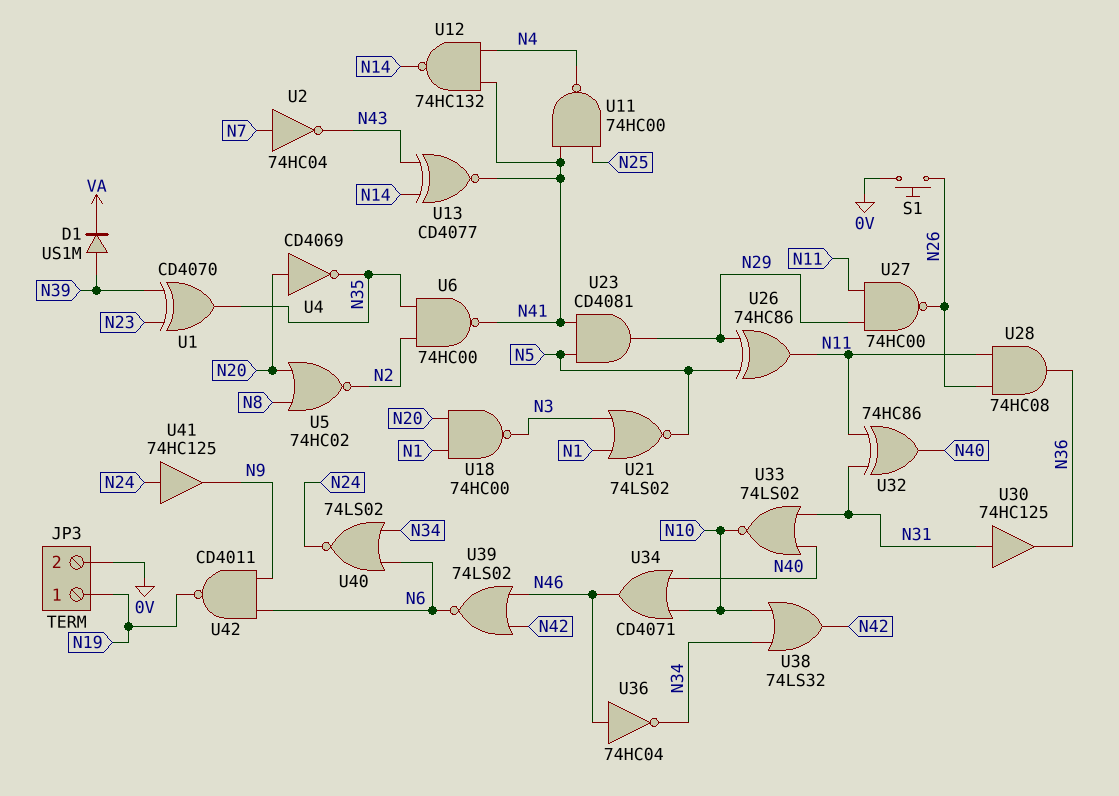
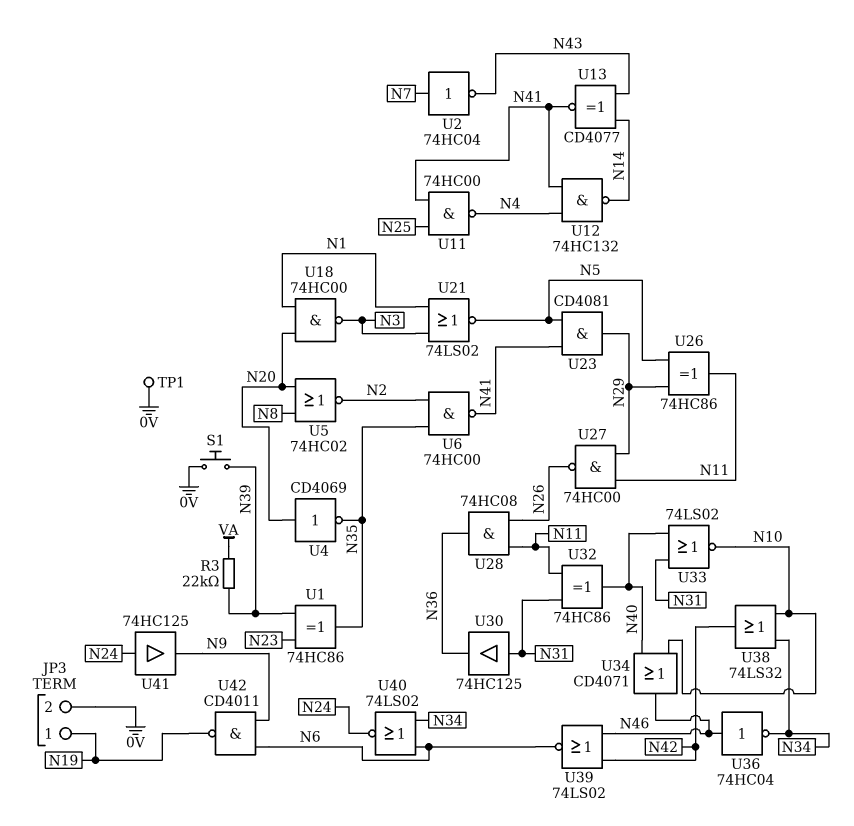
D1: diode US1M (A N39, K VA) -> none
R3: none -> 22k (N39, VA)
S1: button (0V, N26) -> button (0V, N39)
TP1: none -> test point (0V)
U1: XOR CD4070 (in N23, in N39, out N35) -> XOR 74HC86 (in N23, in N39, out N35)

